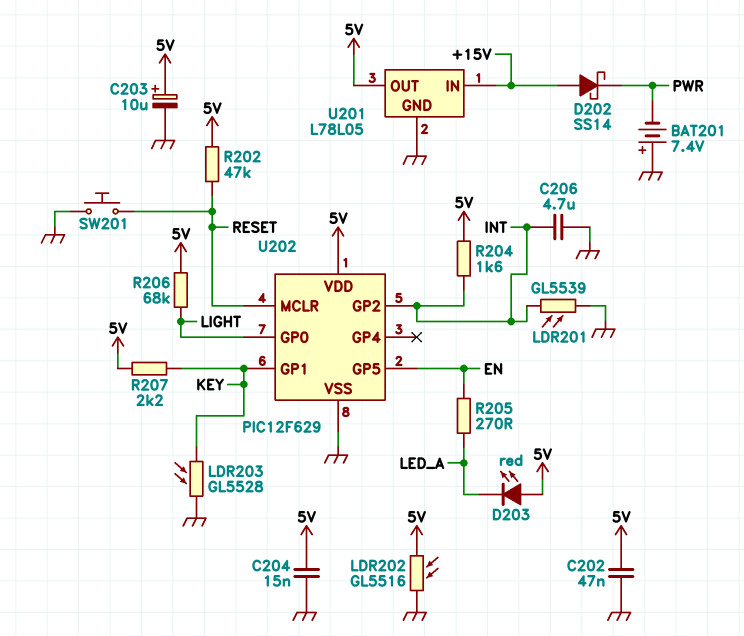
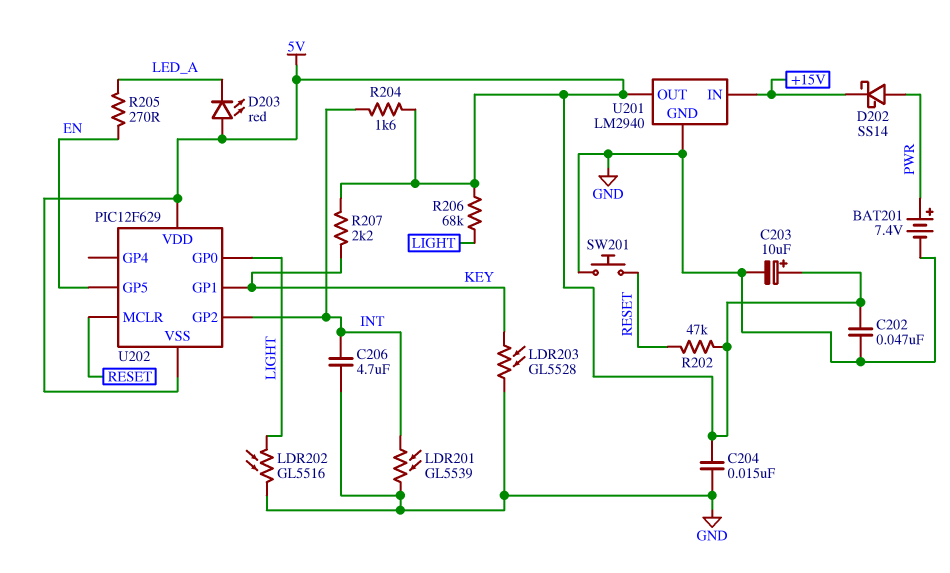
BAT201: 7.4V (plus GND, minus PWR) -> 7.4V (plus PWR, minus GND)
D202: schottky SS14 (A +15V, K PWR) -> schottky SS14 (A PWR, K +15V)
LDR202: GL5516 (5V, GND) -> GL5516 (GND, LIGHT)
U201: L78L05 -> LM2940
U202 pin VSS: GND -> 5V

